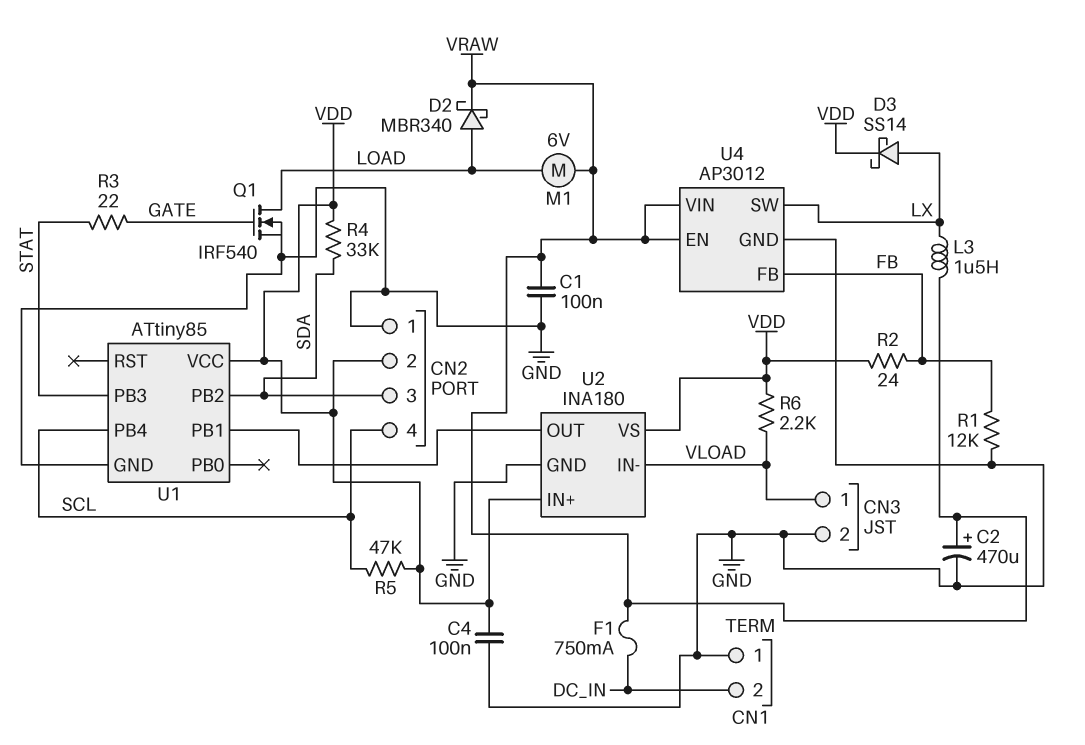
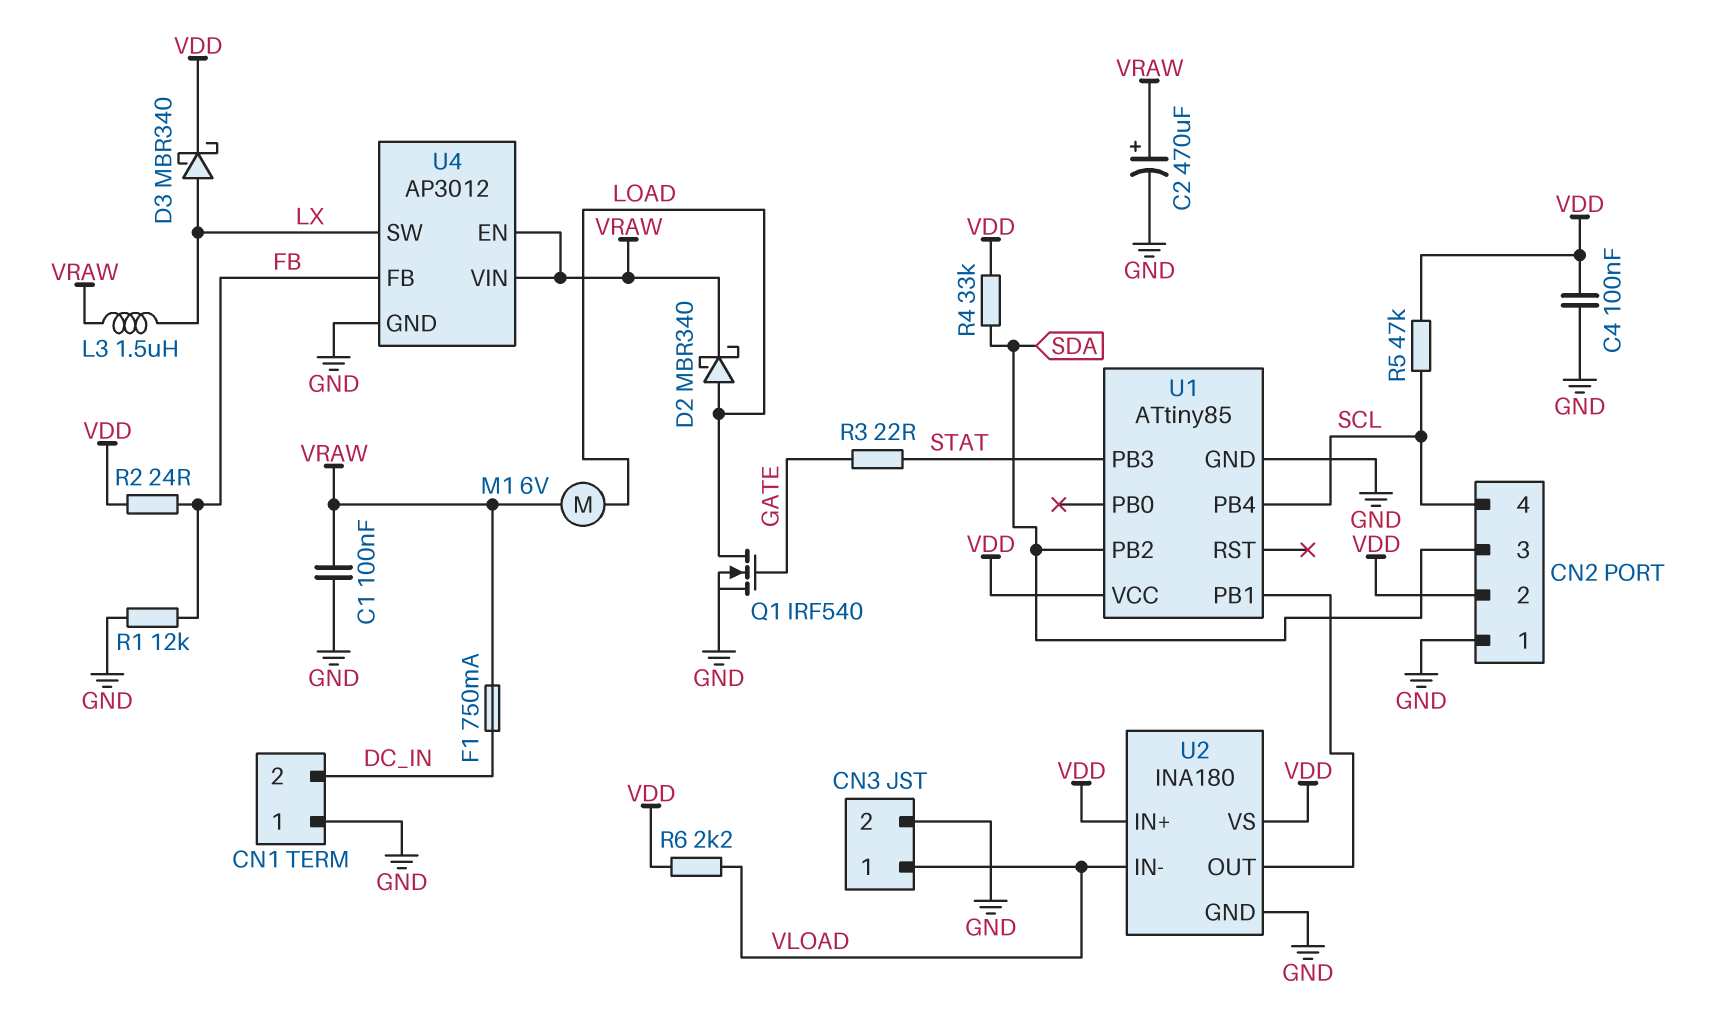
D3: schottky SS14 (A LX, K VDD) -> schottky MBR340 (A LX, K VDD)

